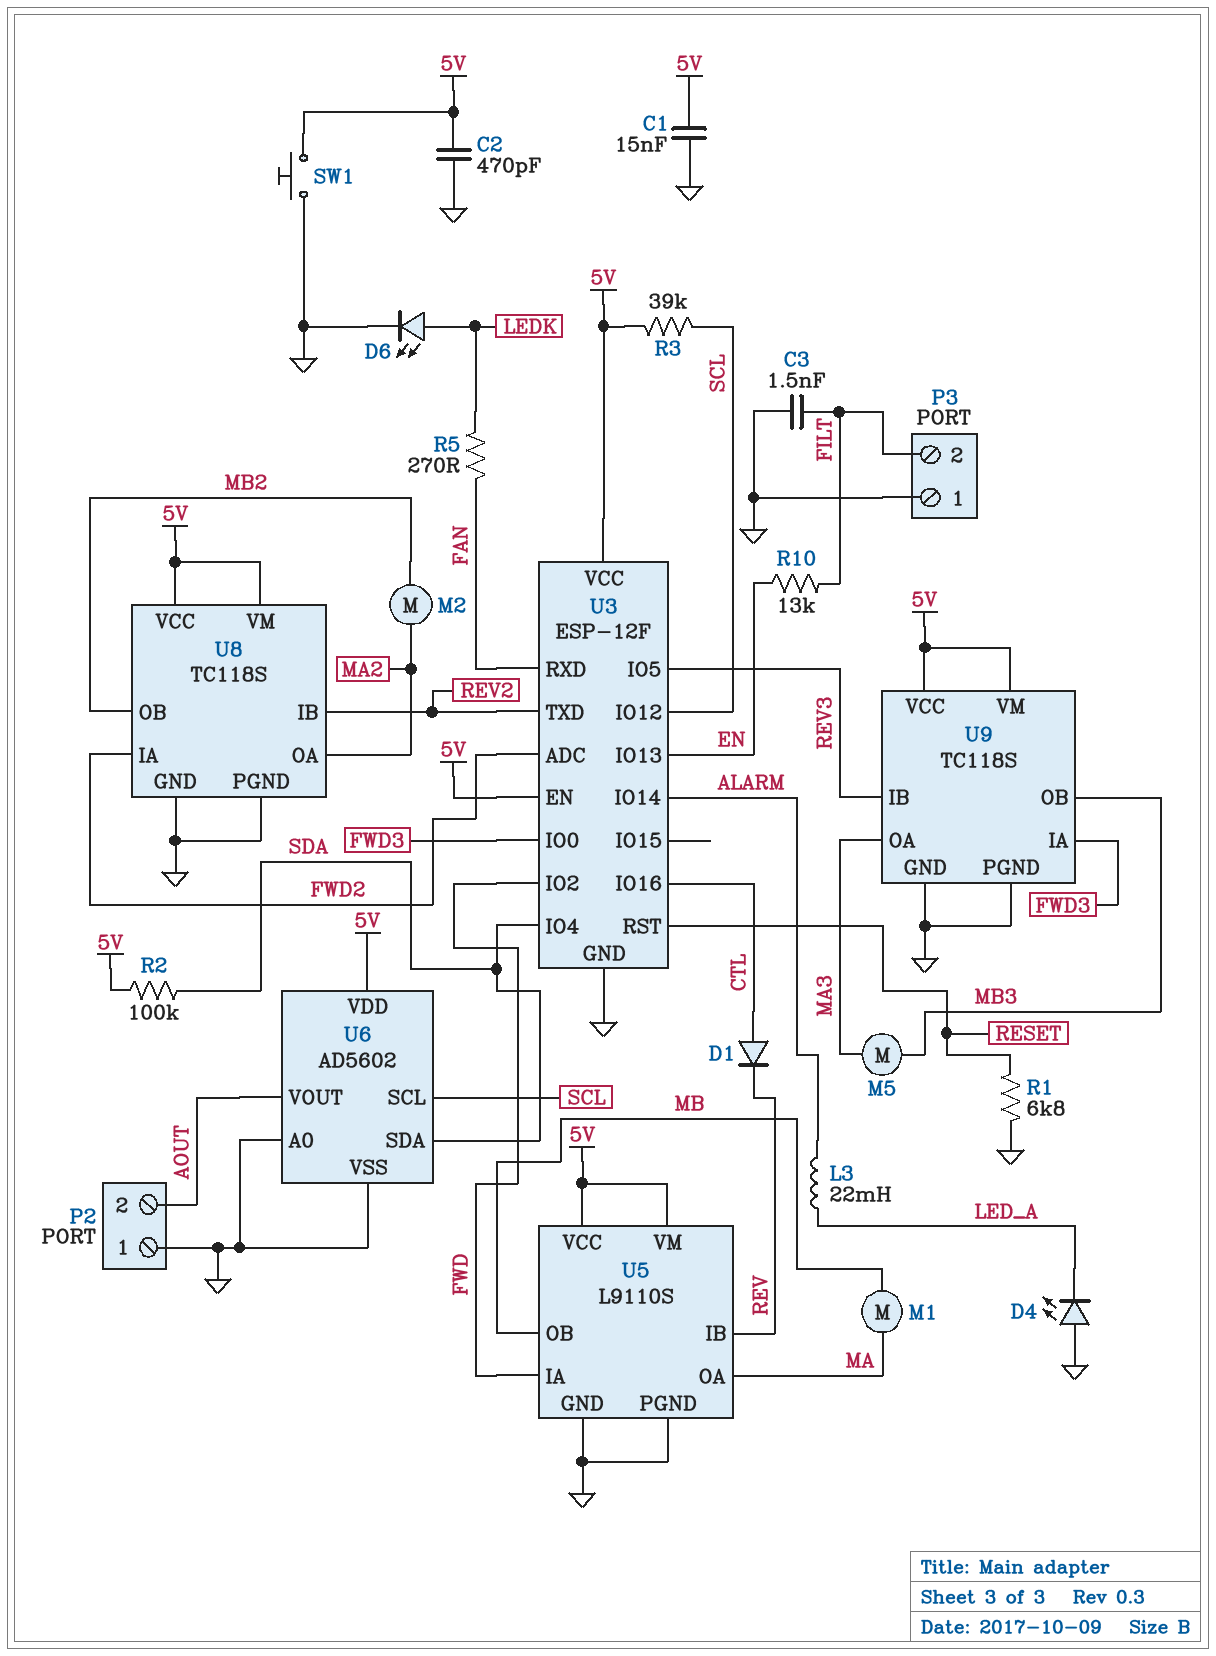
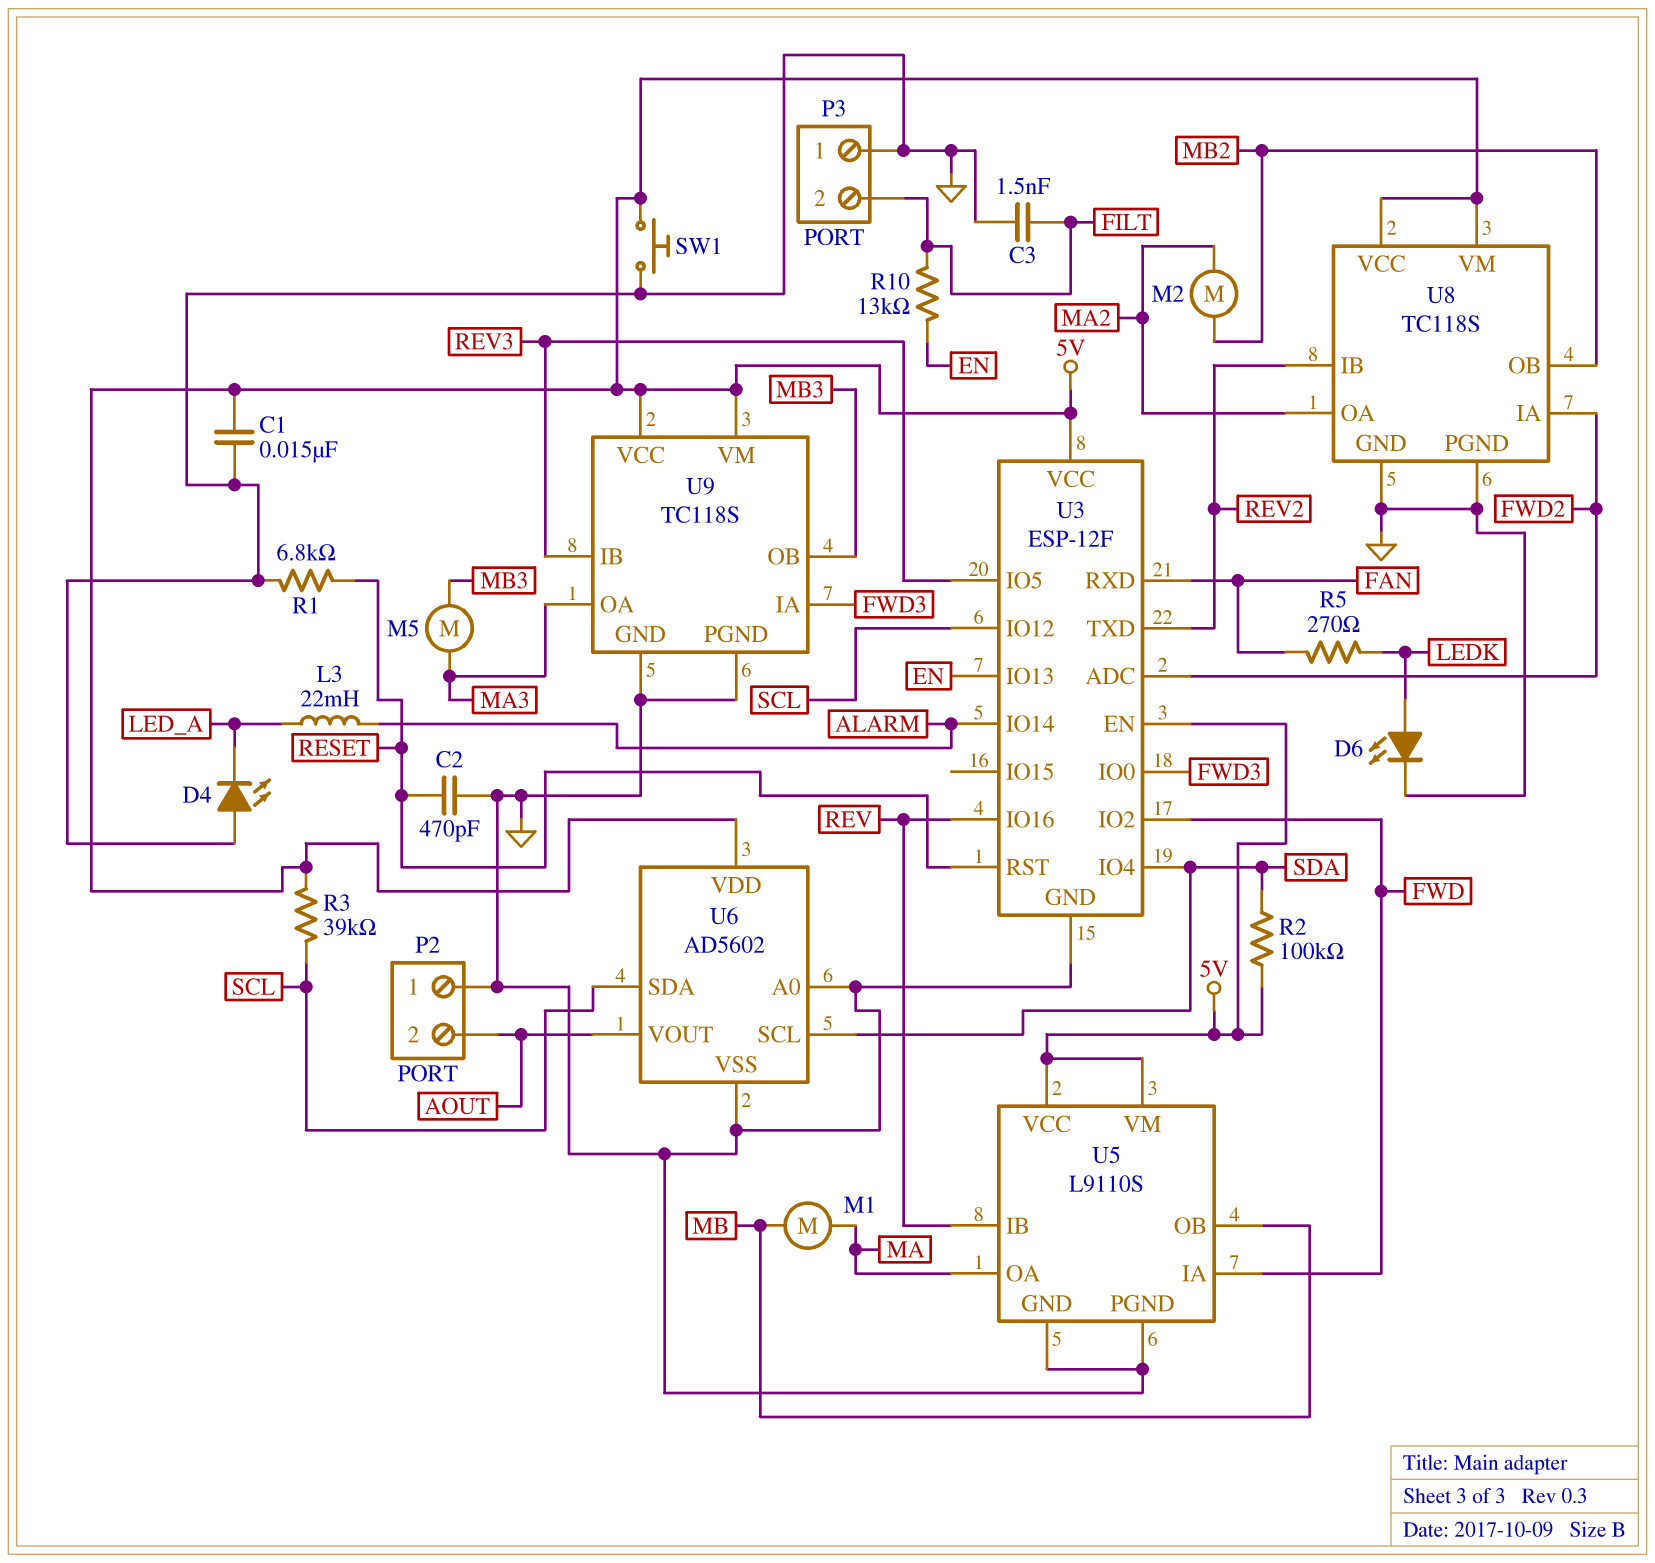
C2: 470pF (5V, GND) -> 470pF (GND, RESET)
D1: diode (A CTL, K REV) -> none
U3 pin IO16: CTL -> REV
U6 pin SCL: SCL -> SDA
U6 pin SDA: SDA -> SCL

